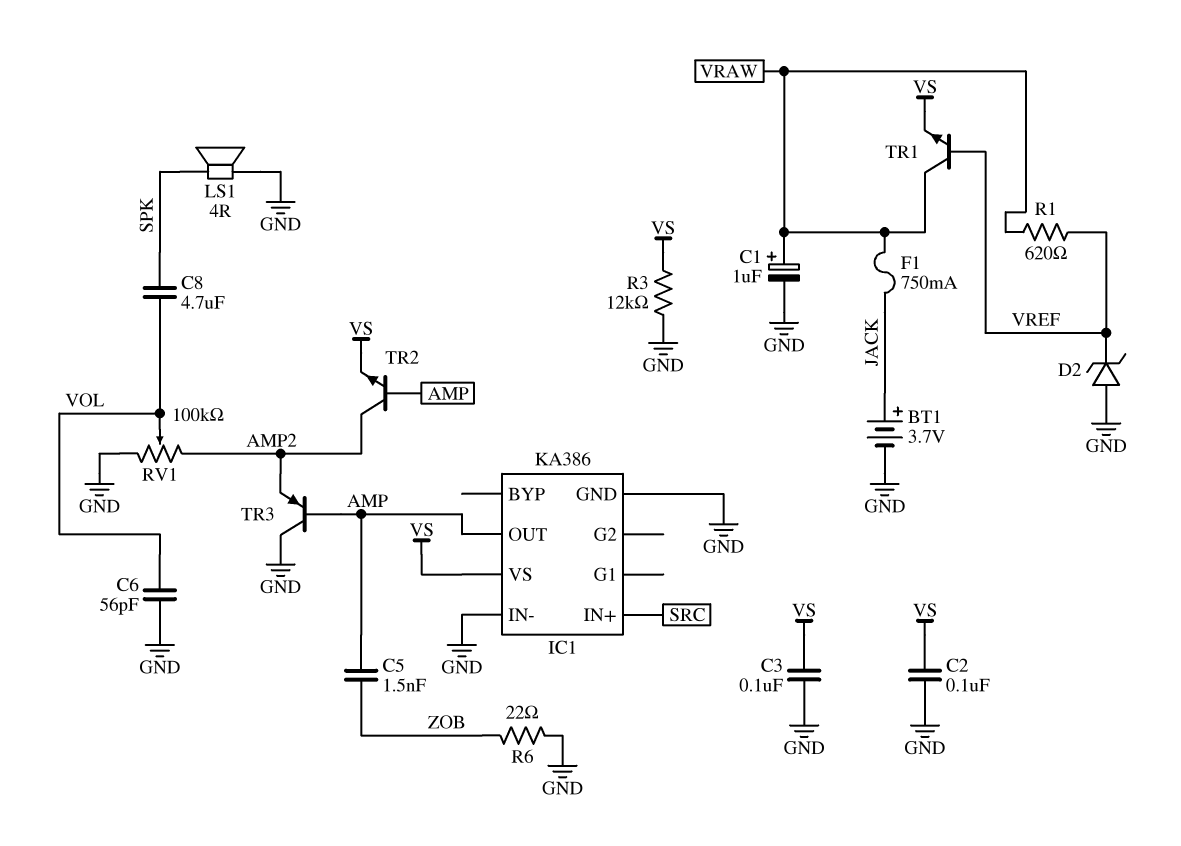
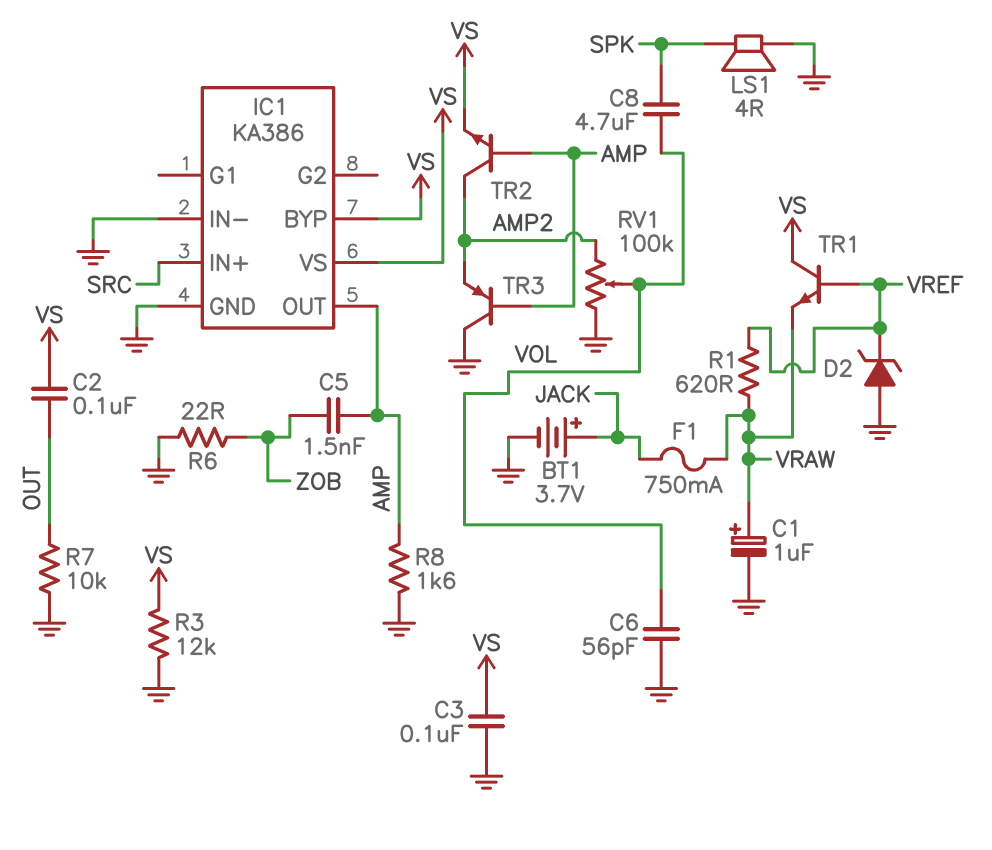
C2: 100nF (GND, VS) -> 100nF (OUT, VS)
IC1 pin BYP: none -> VS
R7: none -> 10k (GND, OUT)
R8: none -> 1.6k (AMP, GND)
TR1: NPN (B VREF, C VRAW, E VS) -> NPN (B VREF, C VS, E VRAW)

